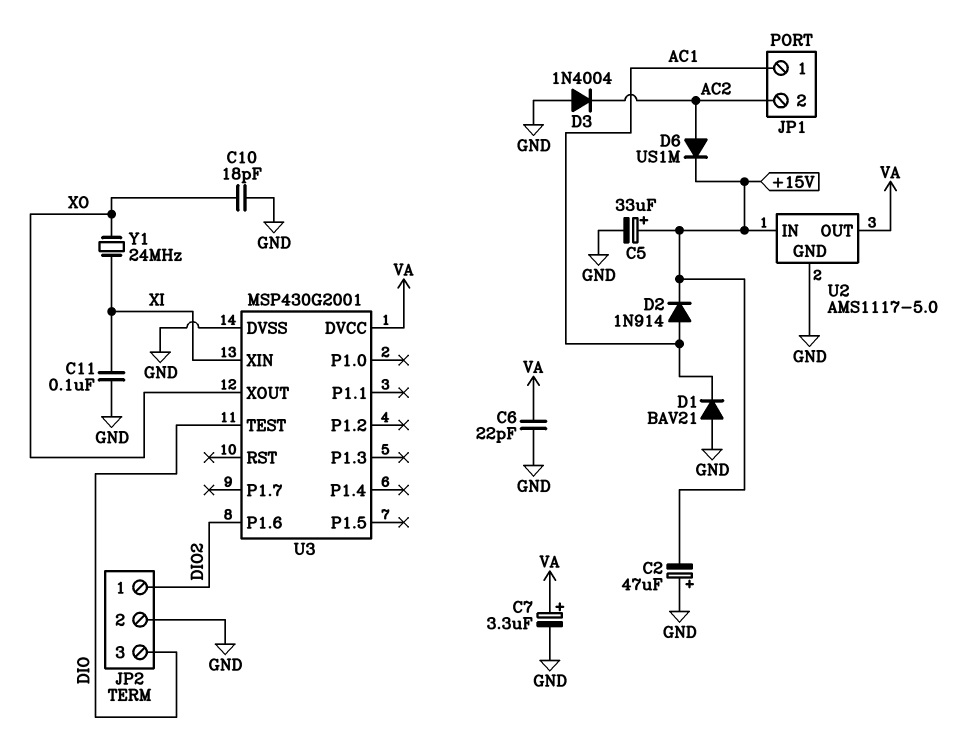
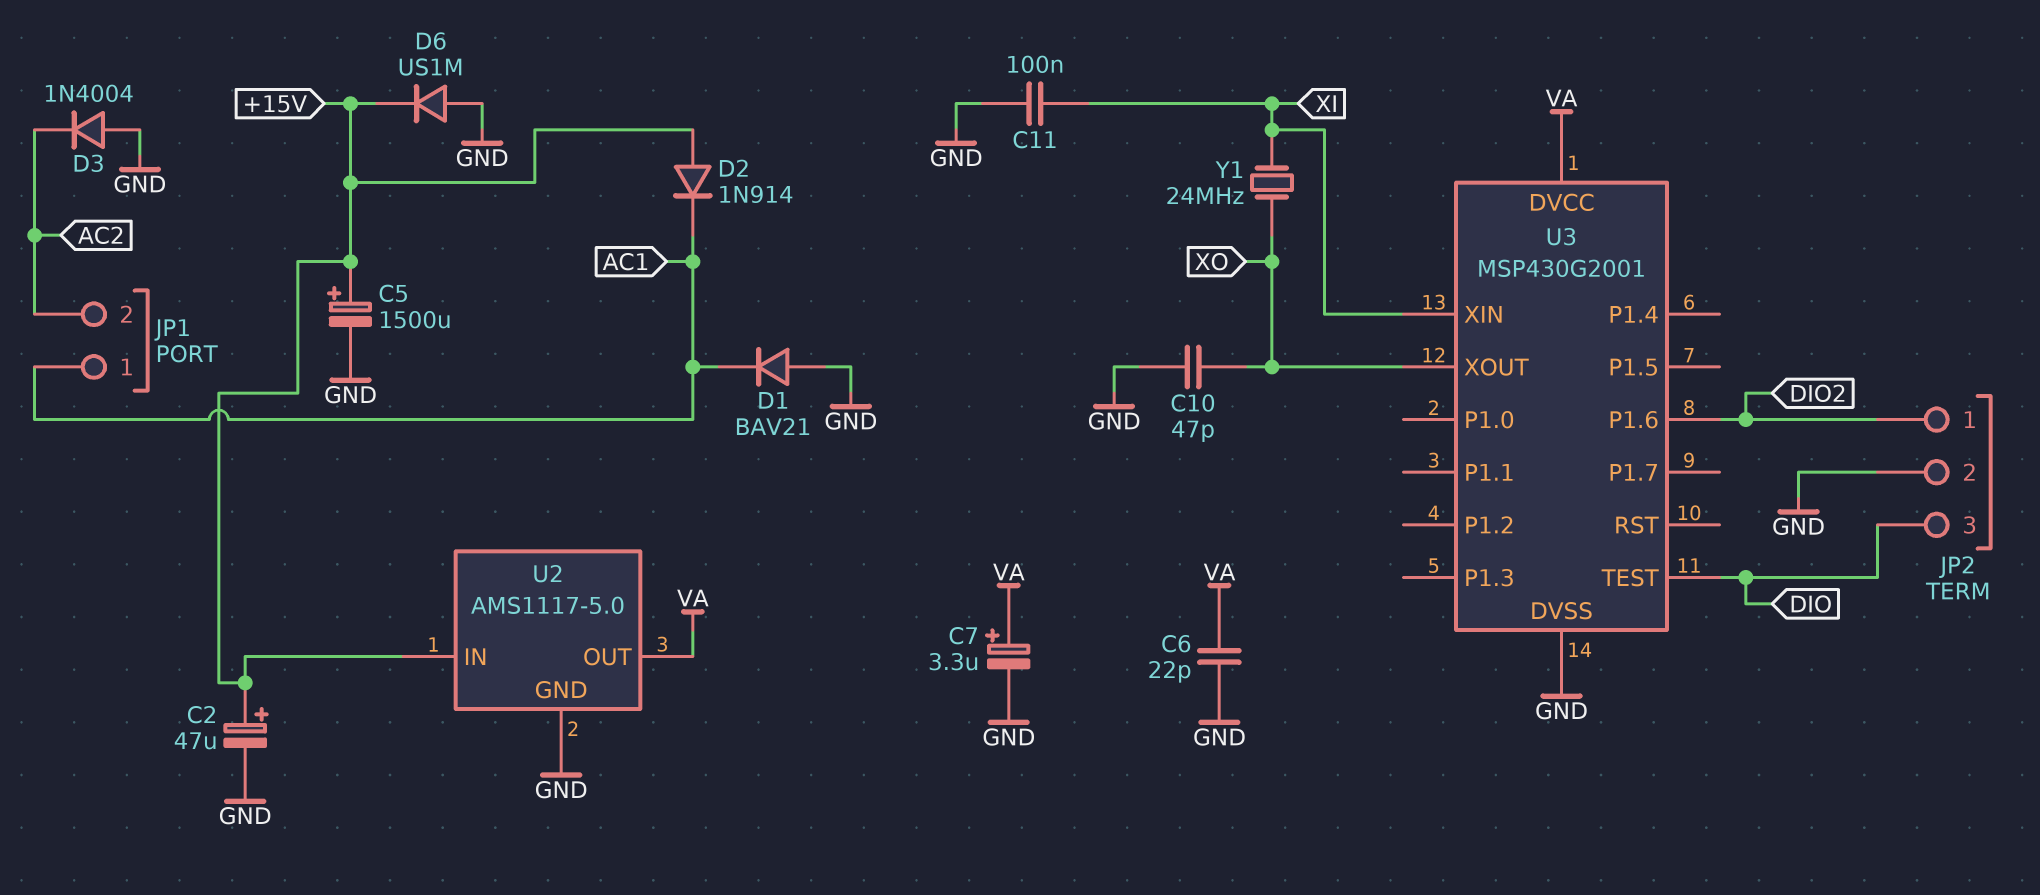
C2: 47uF (plus GND, minus +15V) -> 47uF (plus +15V, minus GND)
C5: 33uF (plus +15V, minus GND) -> 1500uF (plus +15V, minus GND)
C10: 18pF (GND, XO) -> 47pF (GND, XO)
D2: diode 1N914 (A AC1, K +15V) -> diode 1N914 (A +15V, K AC1)
D6: diode US1M (A AC2, K +15V) -> diode US1M (A GND, K +15V)

